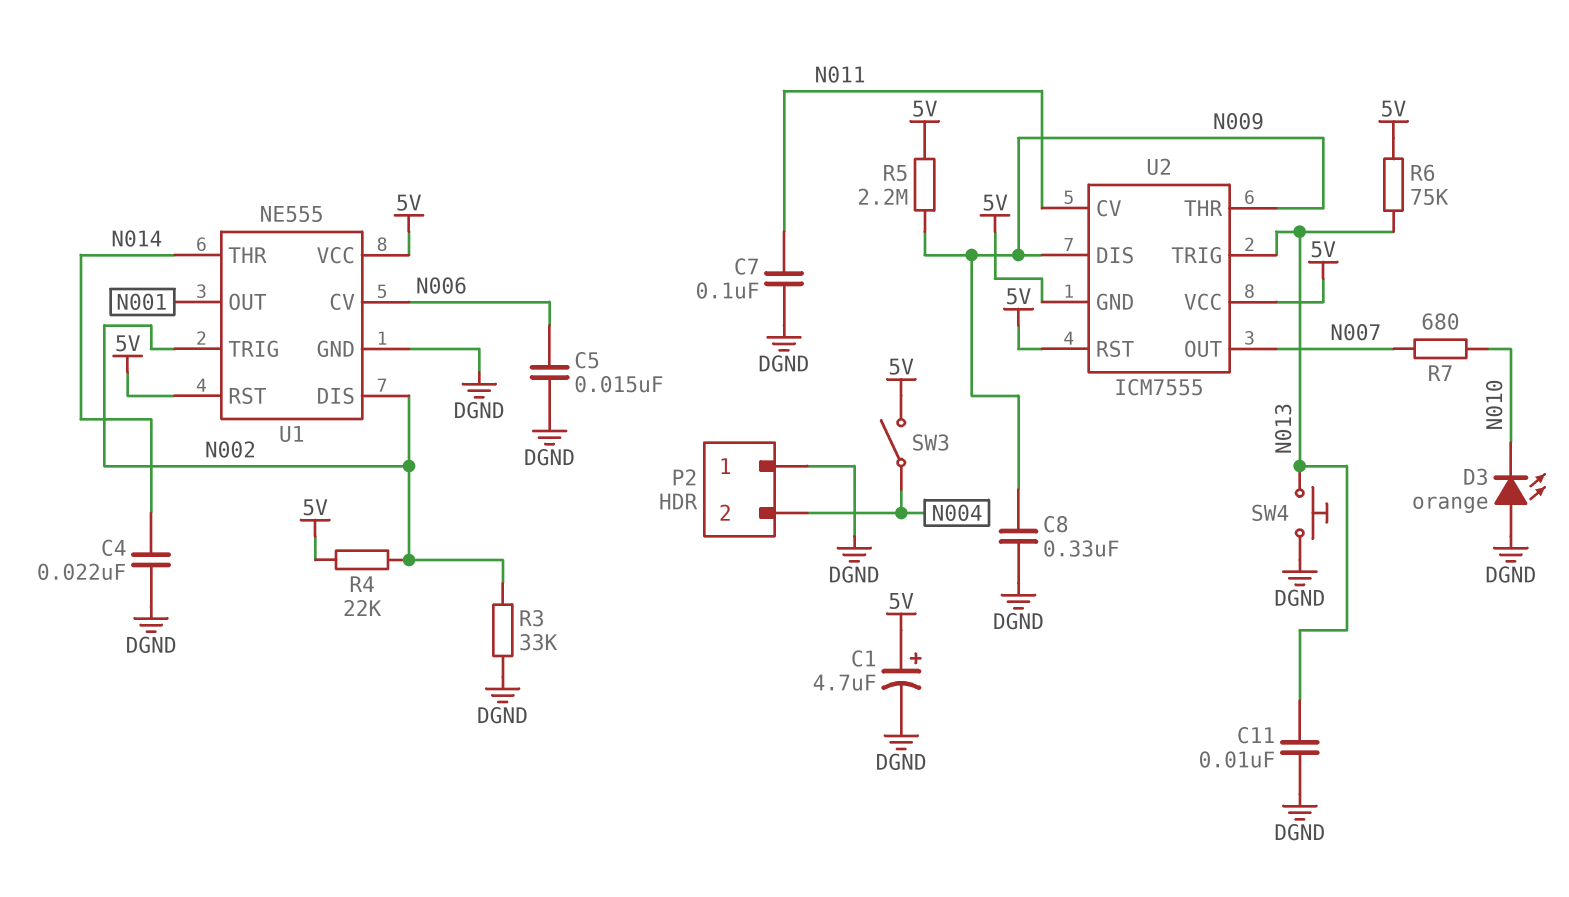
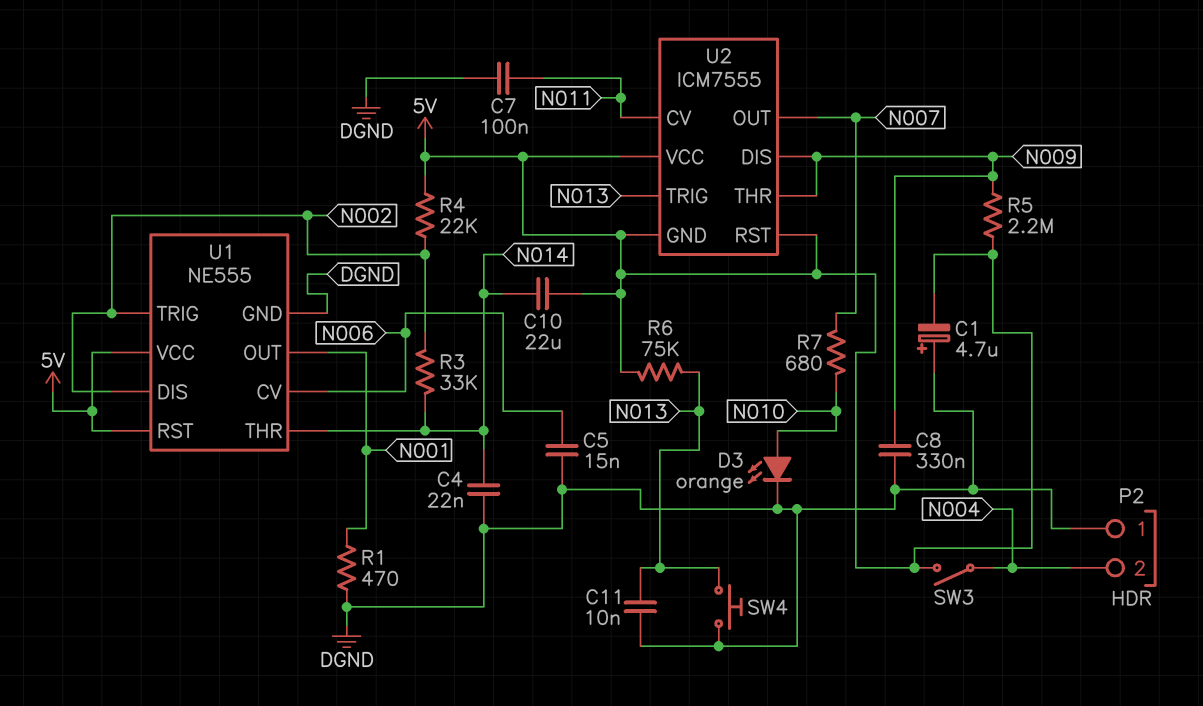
C1: 4.7uF (plus 5V, minus DGND) -> 4.7uF (plus DGND, minus 5V)
C10: none -> 22uF (5V, N014)
D3: LED orange (A DGND, K N010) -> LED orange (A N010, K DGND)
R1: none -> 470 (DGND, N001)
R3: 33k (DGND, N002) -> 33k (N002, N014)

